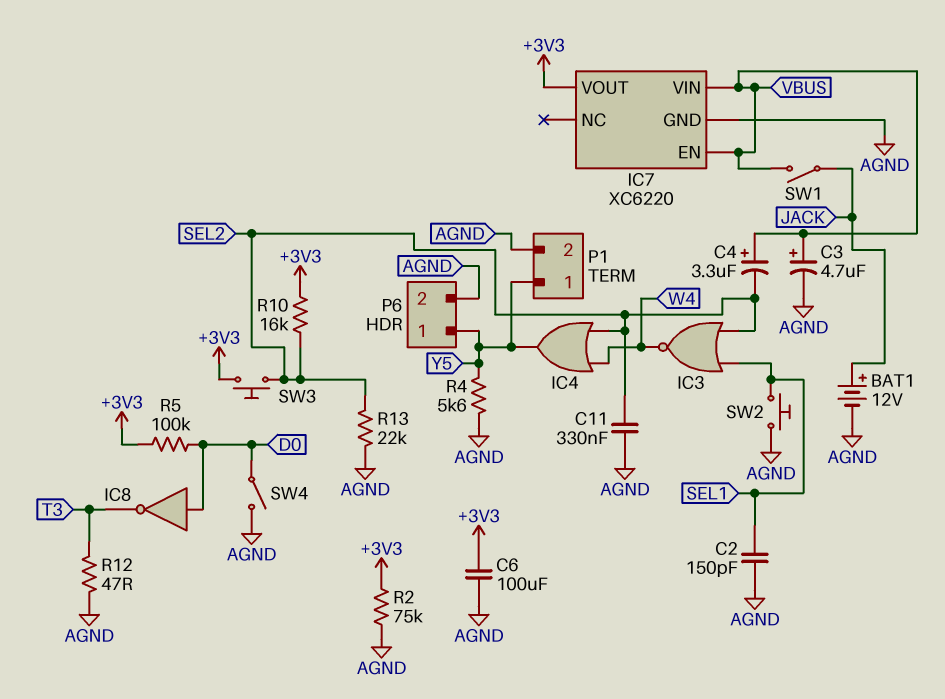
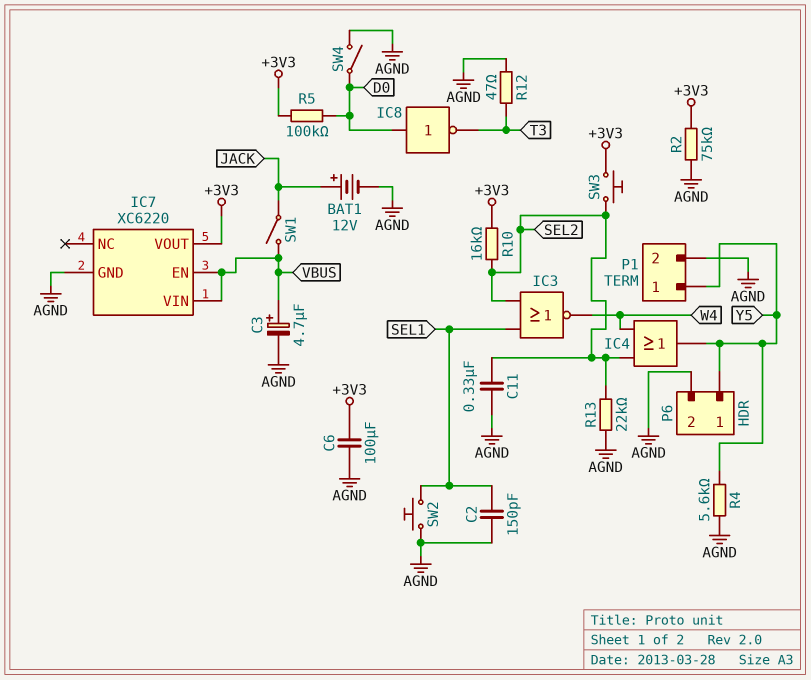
C4: 3.3uF (plus VBUS, minus SEL2) -> none

